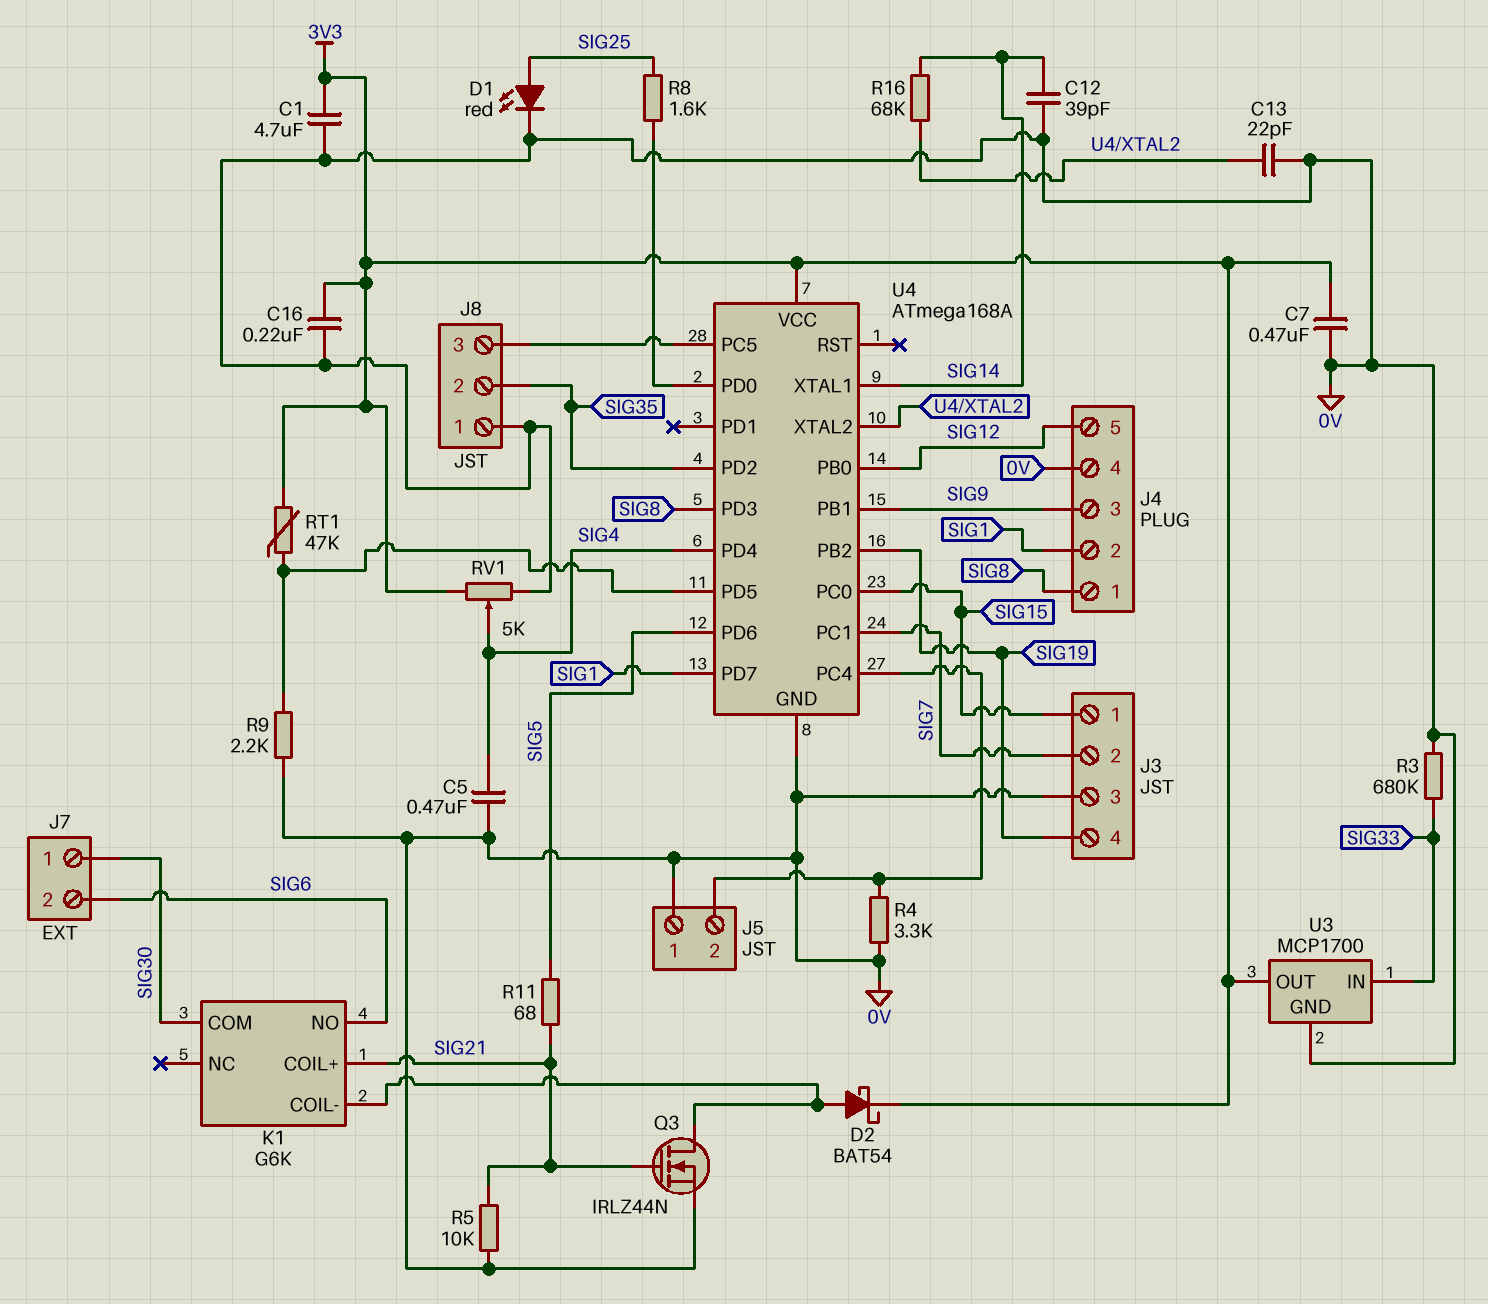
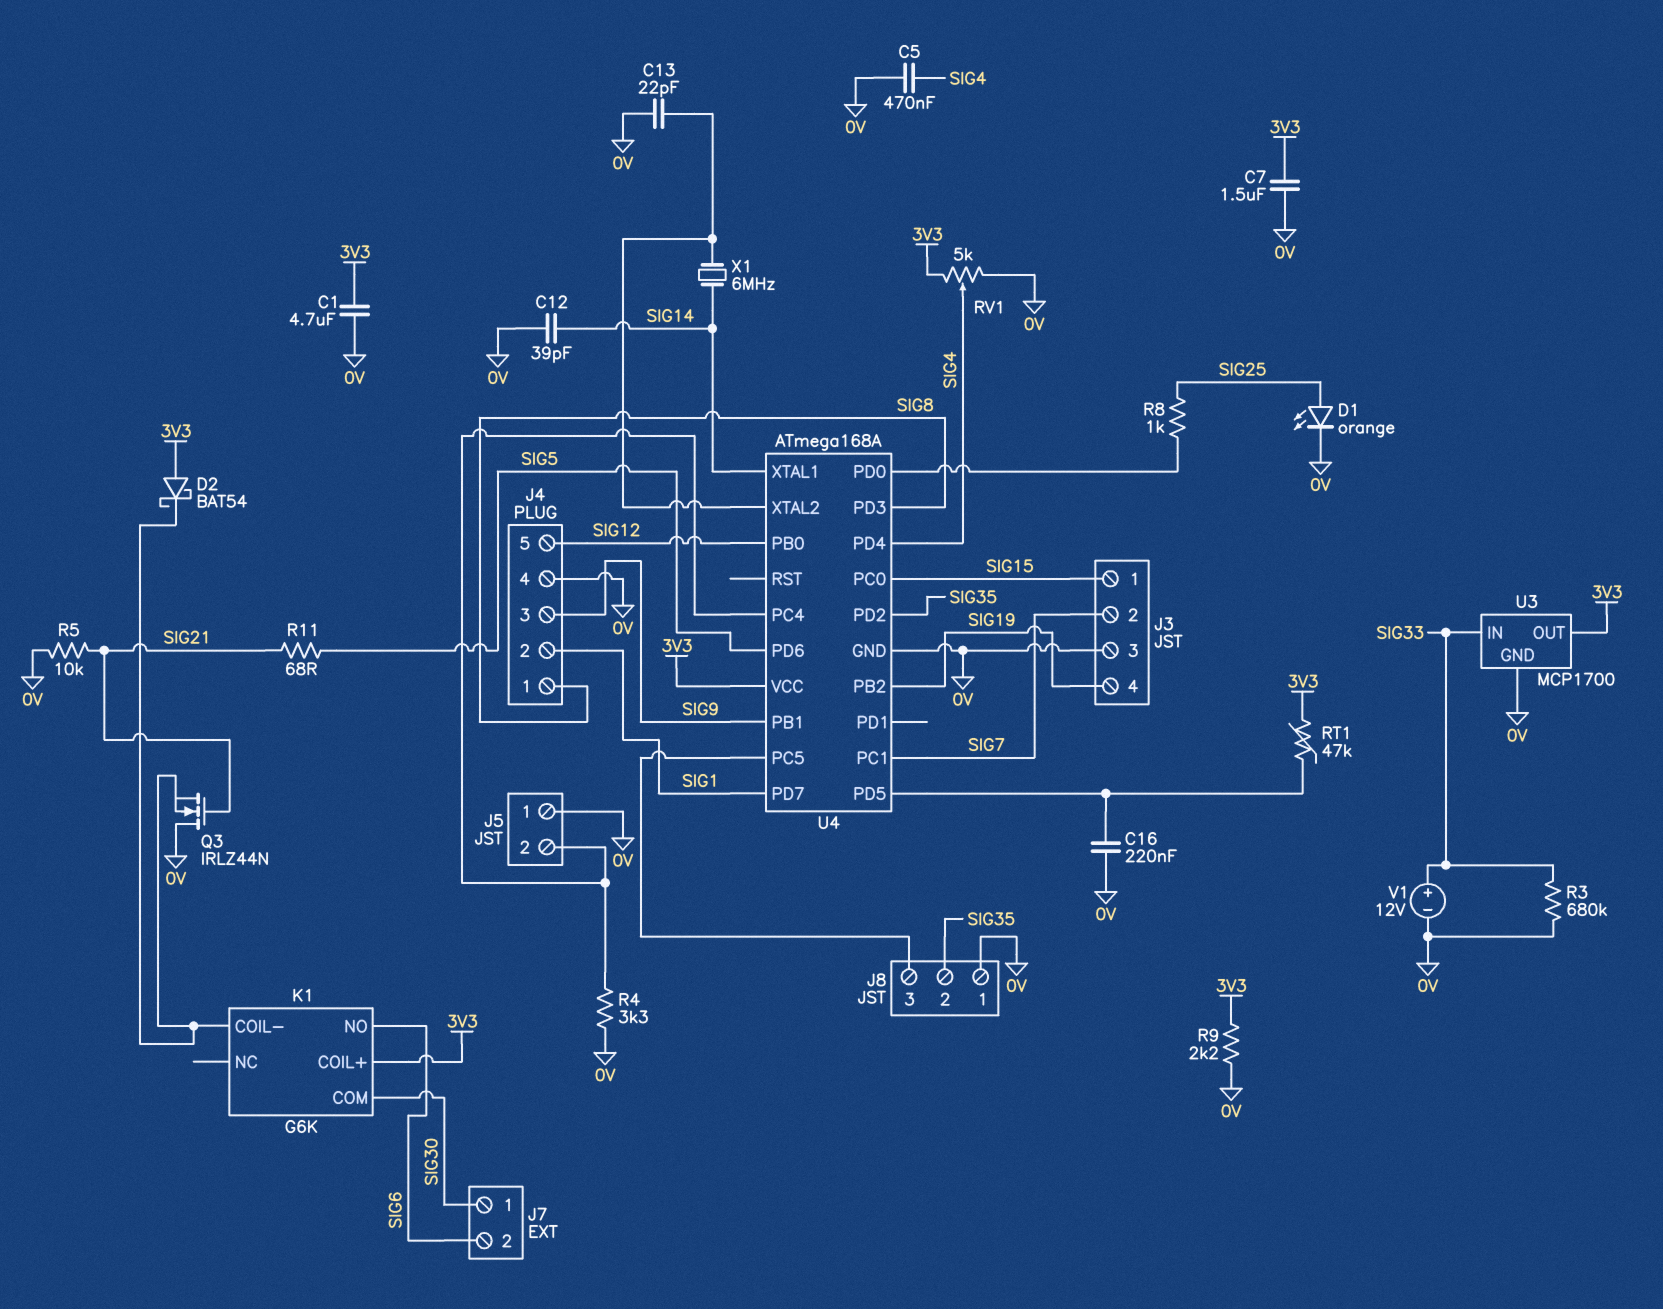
C7: 470nF (0V, 3V3) -> 1.5uF (0V, 3V3)
C16: 220nF (0V, 3V3) -> 220nF (0V, U4/PD5)
D1: LED red (A SIG25, K 0V) -> LED orange (A SIG25, K 0V)
D2: schottky BAT54 (A K1/COIL-, K 3V3) -> schottky BAT54 (A 3V3, K K1/COIL-)
K1 pin COIL+: SIG21 -> 3V3
Q3: NMOS IRLZ44N (G SIG21, D K1/COIL-, S 0V) -> NMOS IRLZ44N (G SIG21, D 0V, S K1/COIL-)
R8: 1.6k (SIG25, U4/PD0) -> 1k (SIG25, U4/PD0)
R9: 2.2k (0V, U4/PD5) -> 2.2k (0V, 3V3)
R16: 68k (SIG14, U4/XTAL2) -> none
V1: none -> 12V (plus SIG33, minus 0V)
X1: none -> 6MHz (SIG14, U4/XTAL2)

